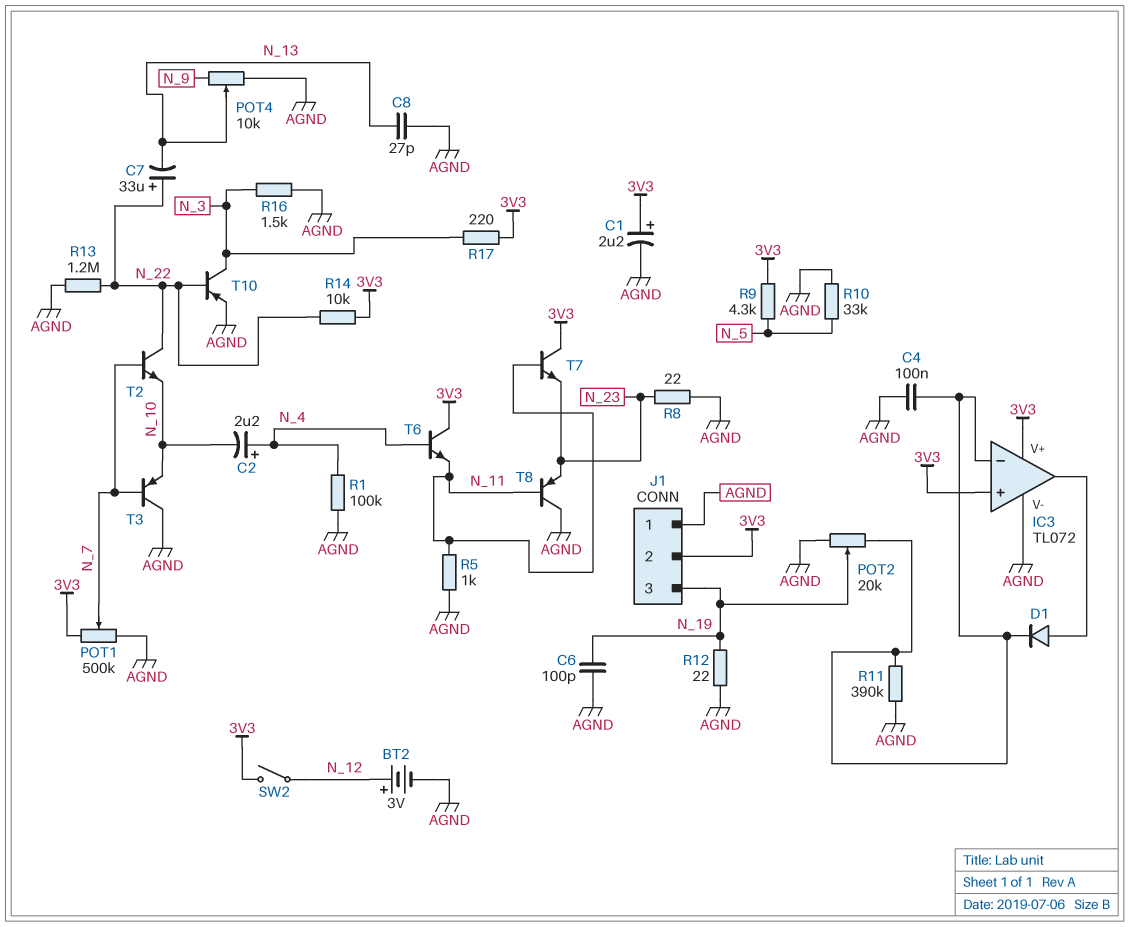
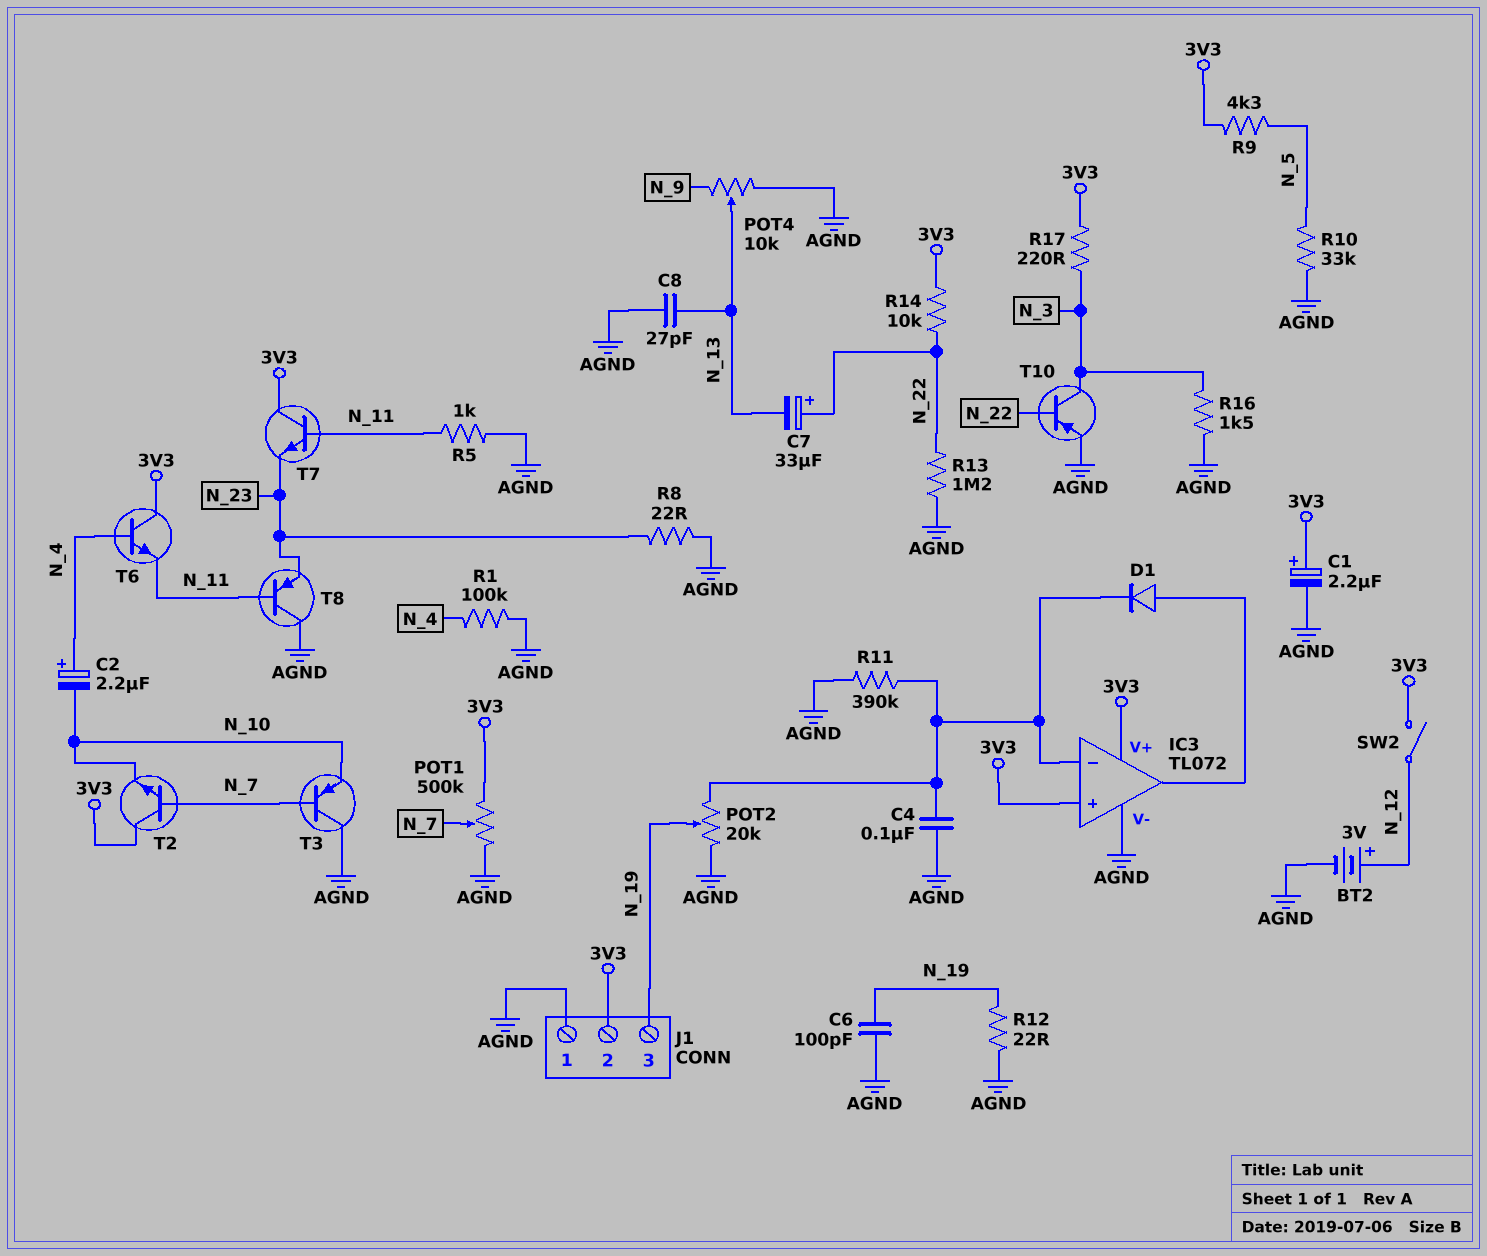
T2: NPN (B N_7, C N_22, E N_10) -> NPN (B N_7, C 3V3, E N_10)

